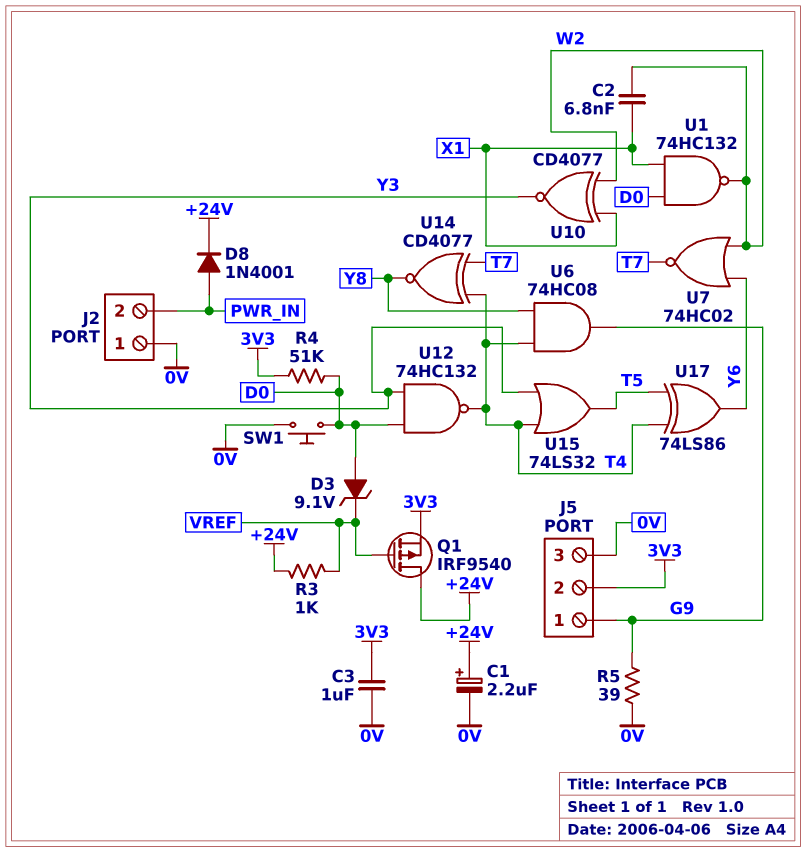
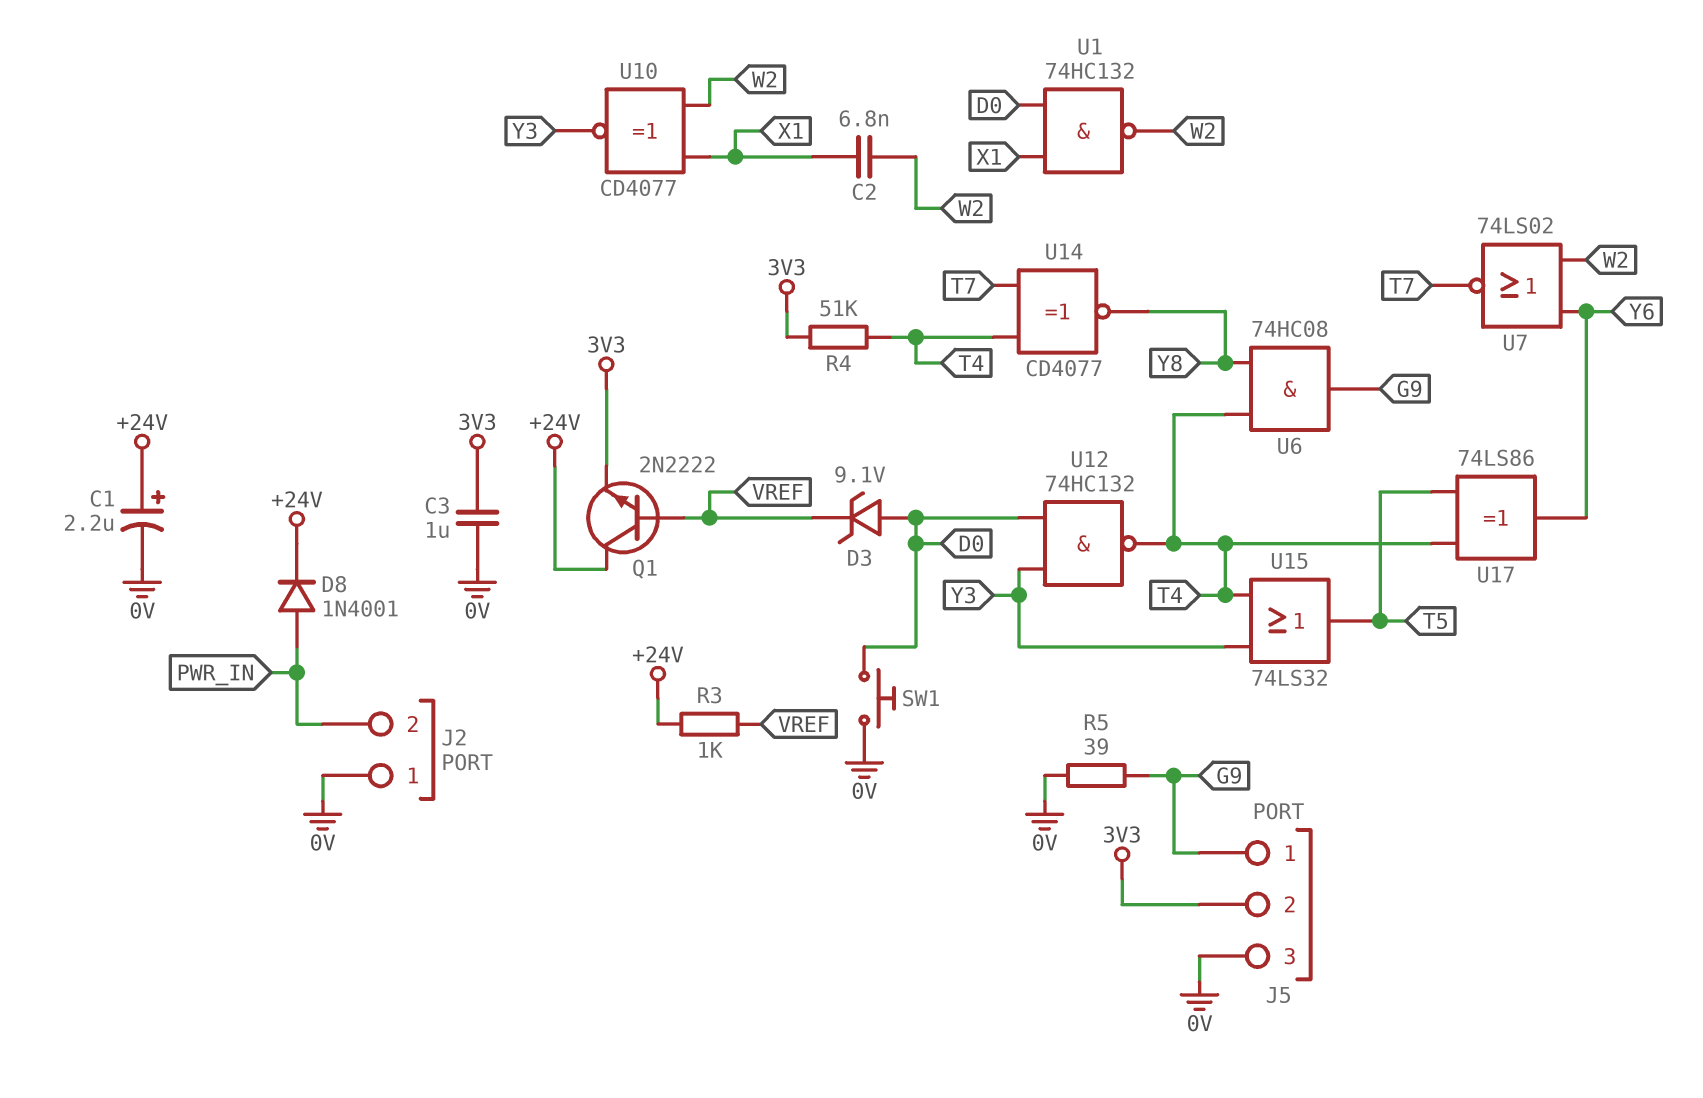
Q1: PMOS IRF9540 (G VREF, D +24V, S 3V3) -> NPN 2N2222 (B VREF, C +24V, E 3V3)
R4: 51k (3V3, D0) -> 51k (3V3, T4)
U7: NOR 74HC02 (in W2, in Y6, out T7) -> NOR 74LS02 (in W2, in Y6, out T7)

